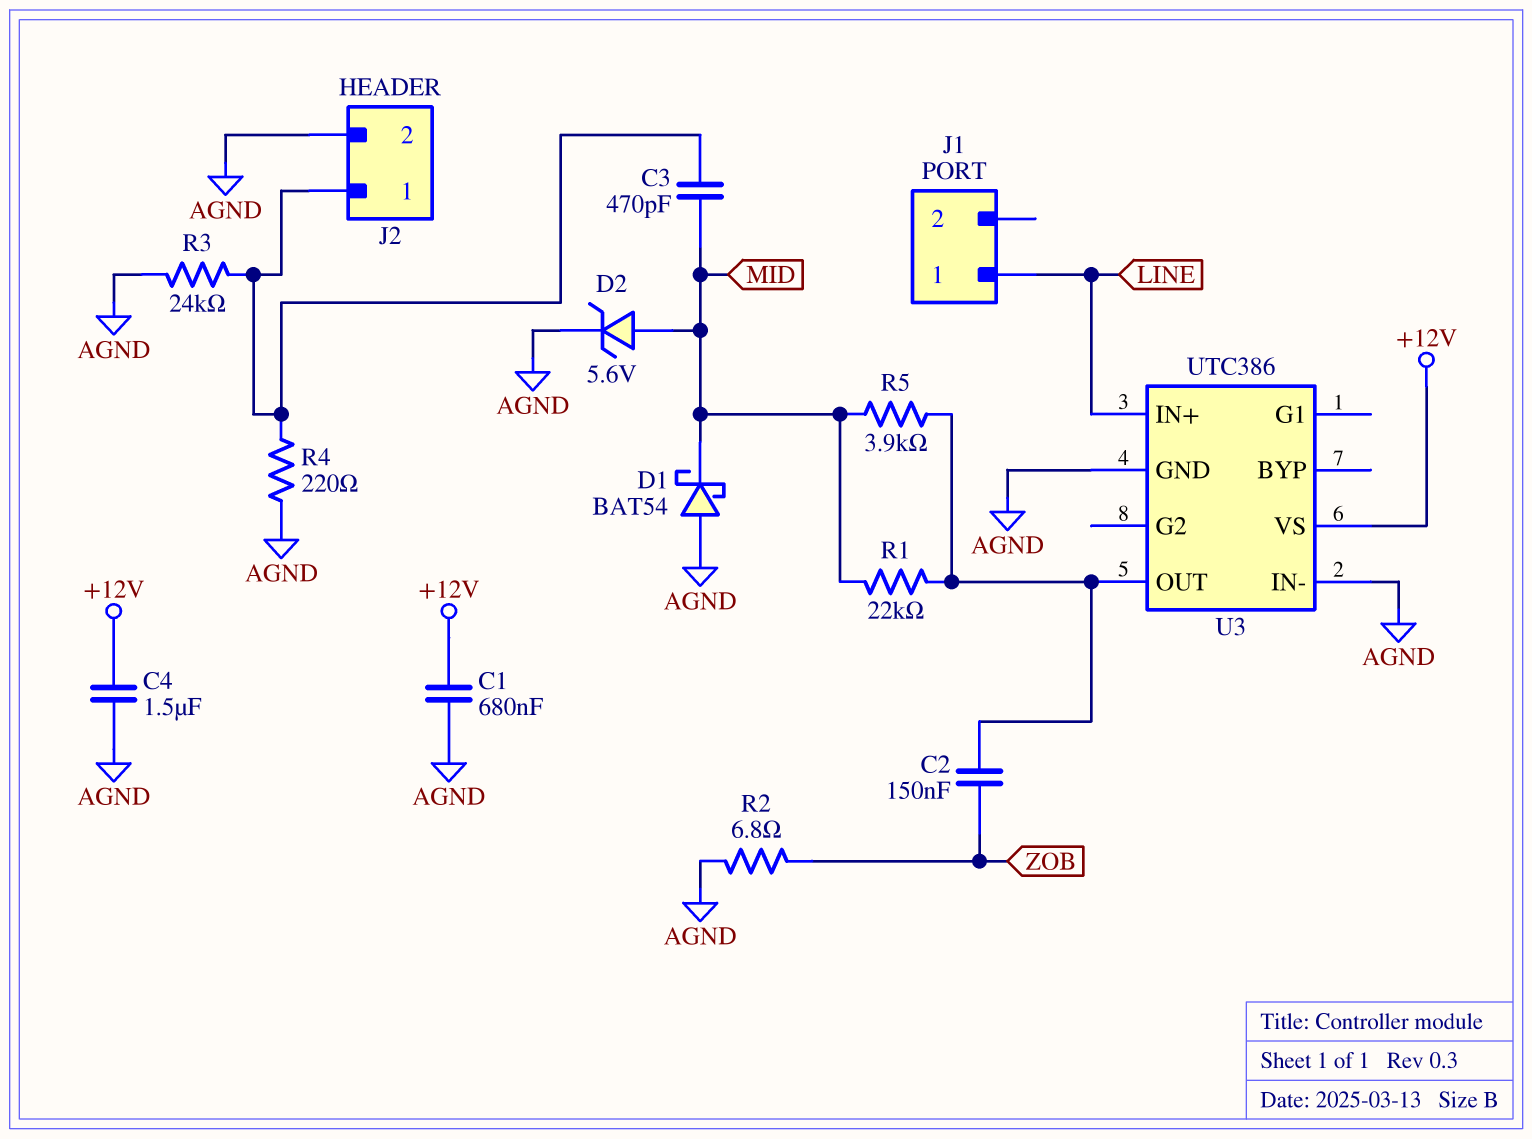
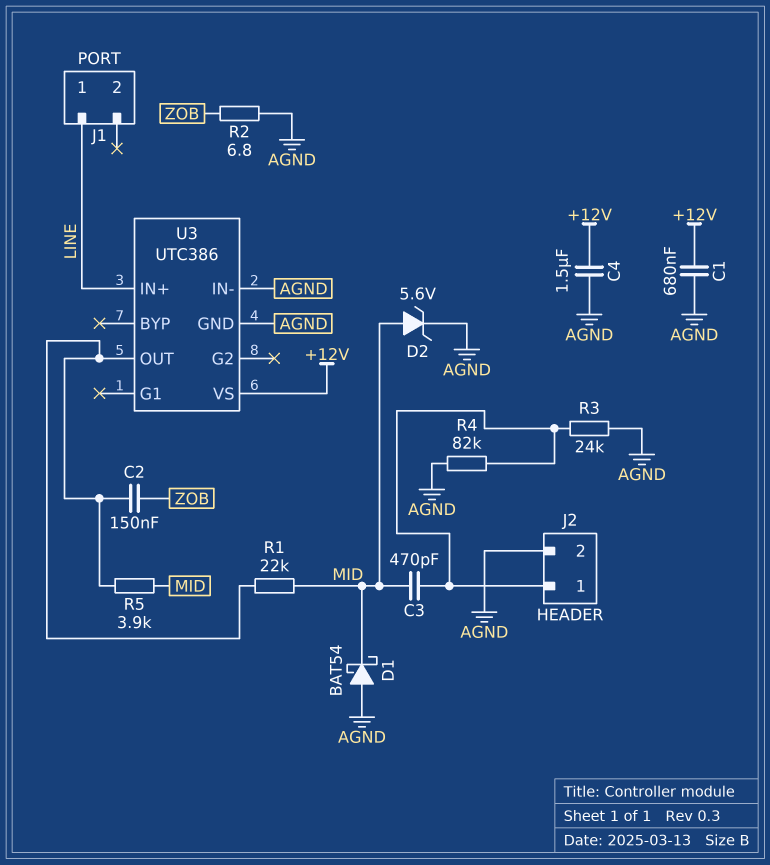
R4: 220 (AGND, J2/1) -> 82k (AGND, J2/1)

